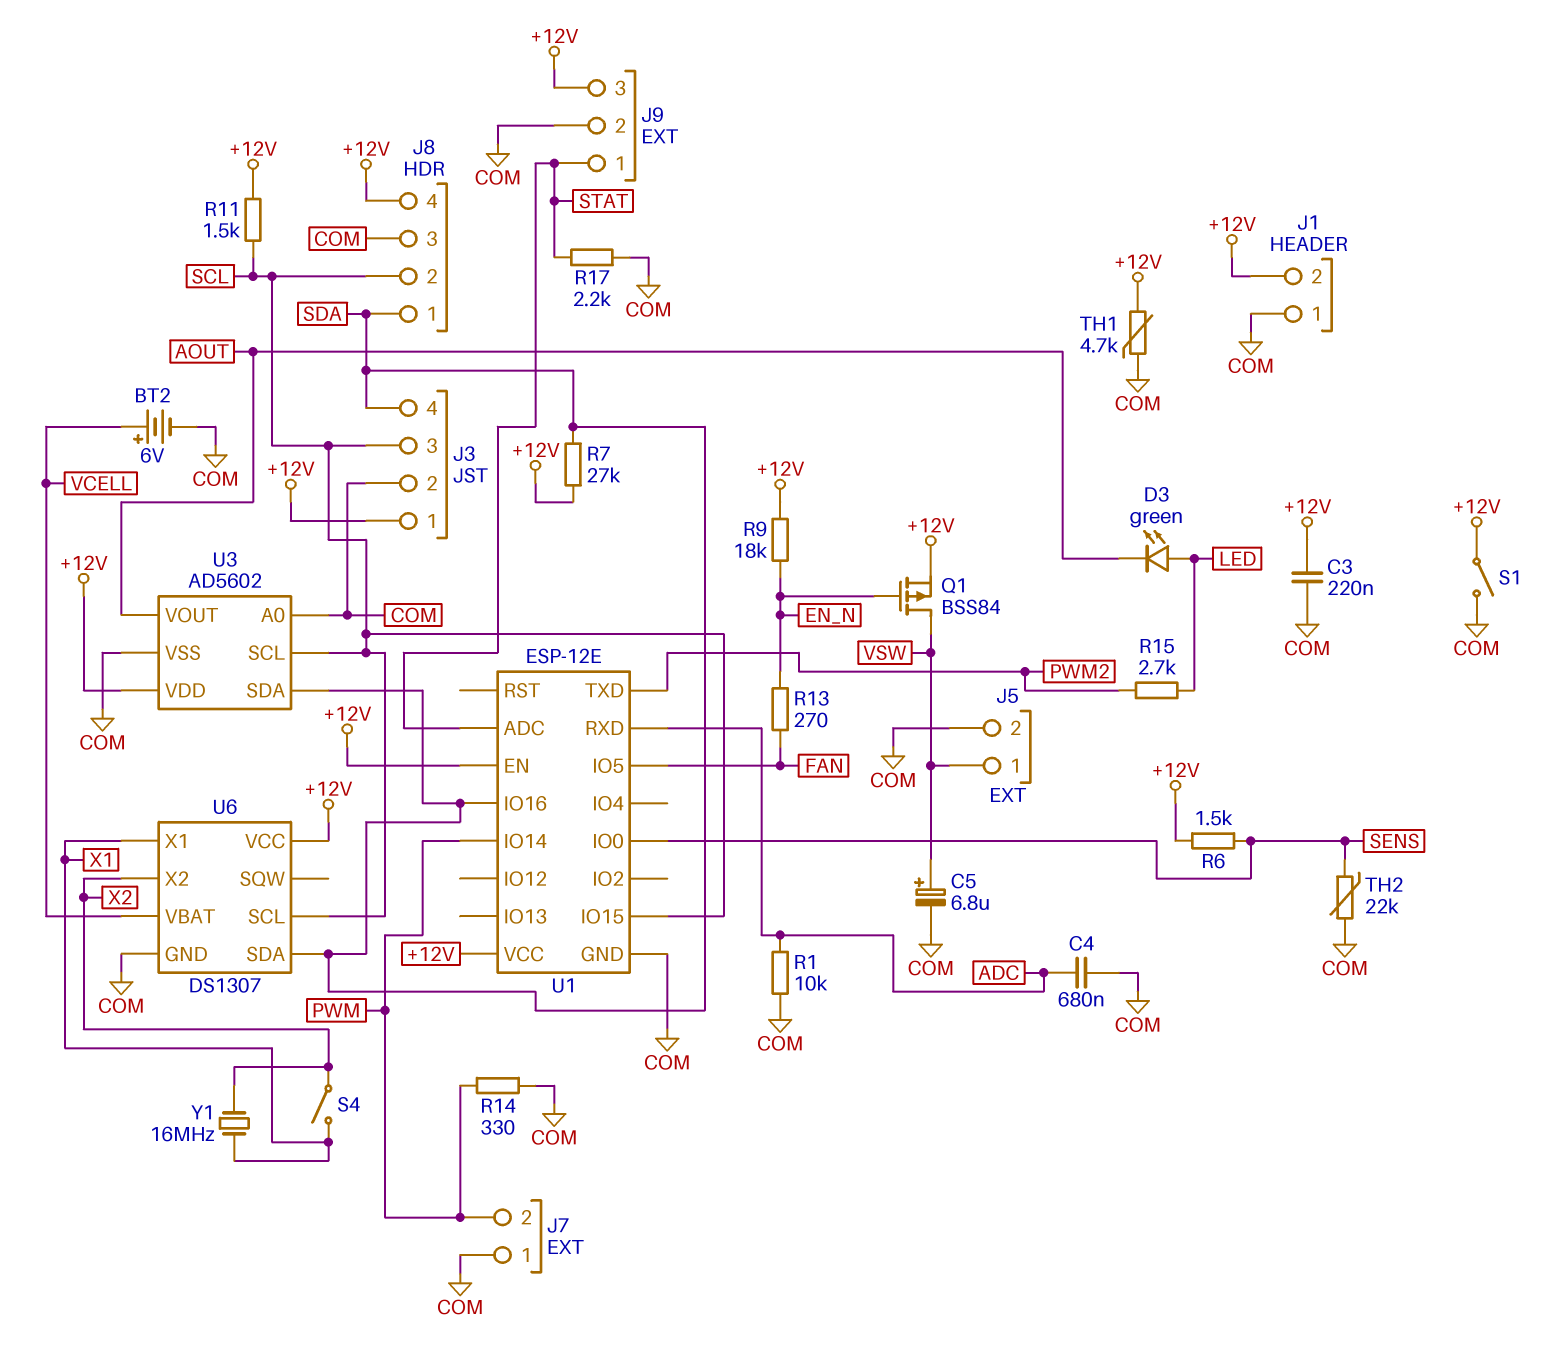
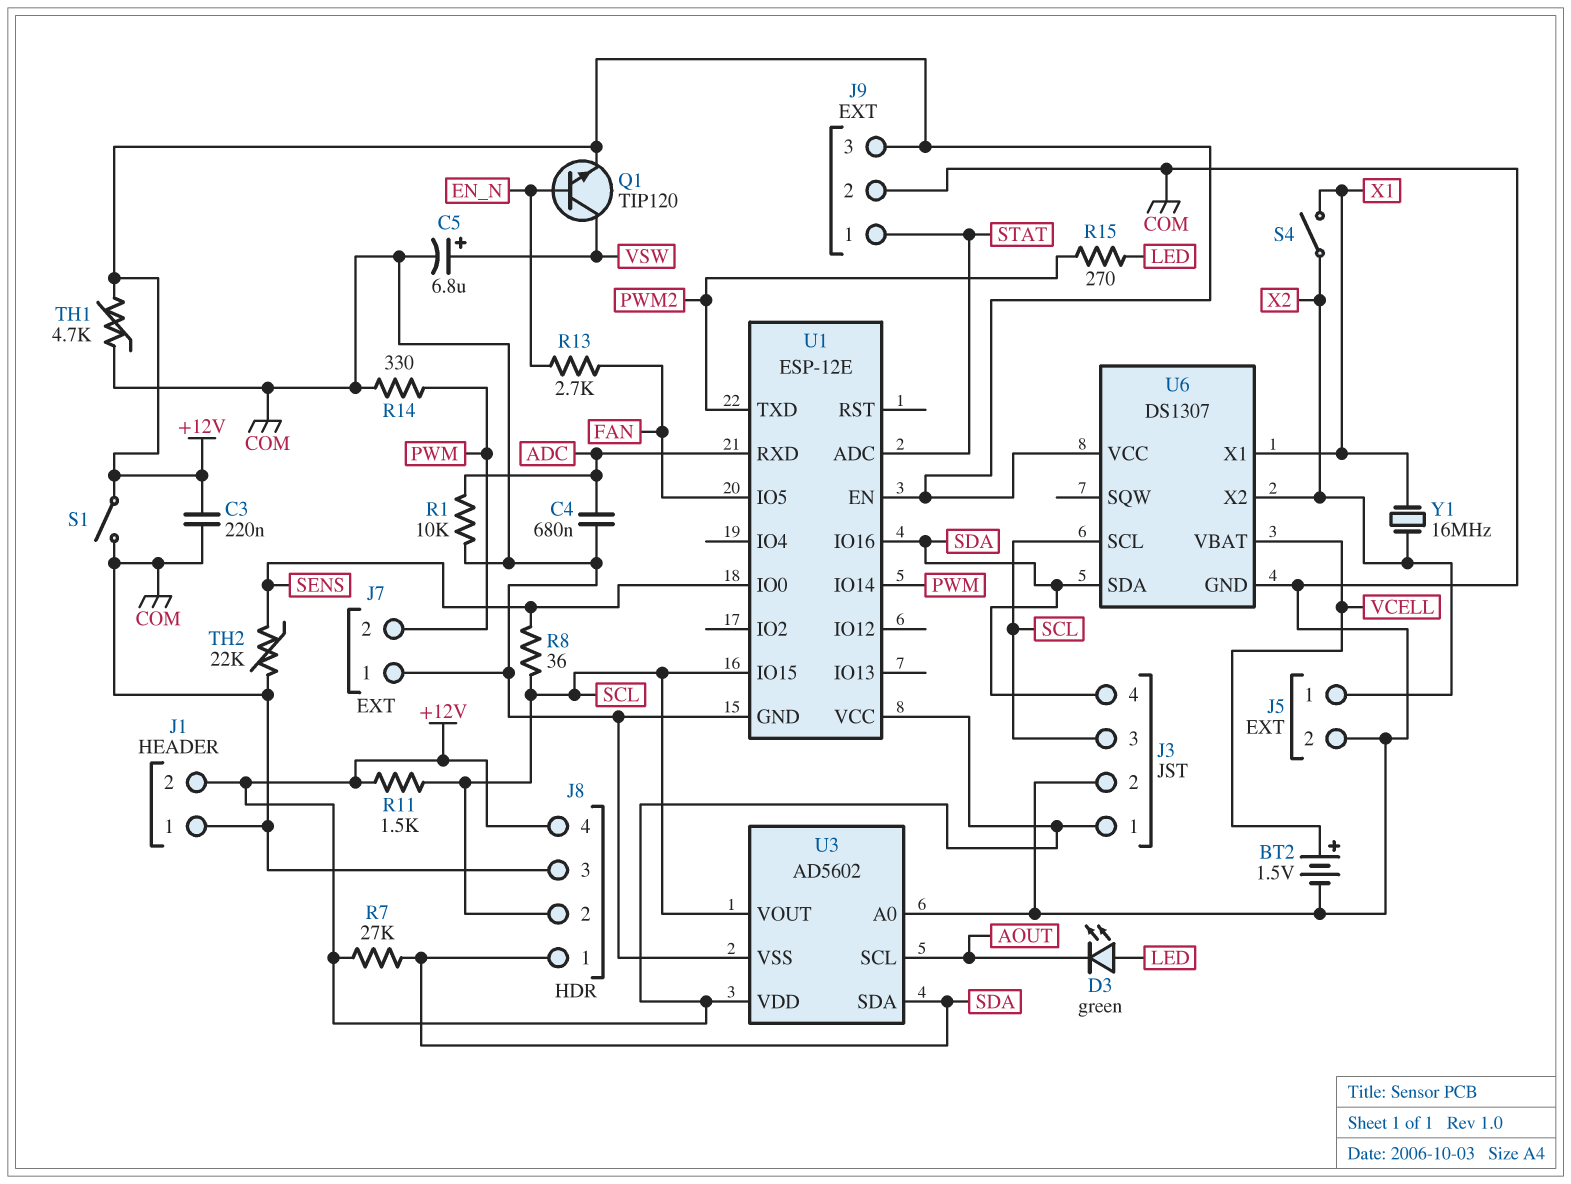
BT2: 6V (plus VCELL, minus COM) -> 1.5V (plus VCELL, minus COM)
J5 pin 1: VSW -> X2
Q1: PMOS BSS84 (G EN_N, D VSW, S +12V) -> NPN TIP120 (B EN_N, C VSW, E +12V)
R6: 1.5k (+12V, SENS) -> none
R8: none -> 36 (SCL, SENS)
R9: 18k (+12V, EN_N) -> none
R13: 270 (EN_N, FAN) -> 2.7k (EN_N, FAN)
R15: 2.7k (LED, PWM2) -> 270 (LED, PWM2)
R17: 2.2k (COM, STAT) -> none
U3 pin SCL: SCL -> AOUT
U3 pin VOUT: AOUT -> SCL

